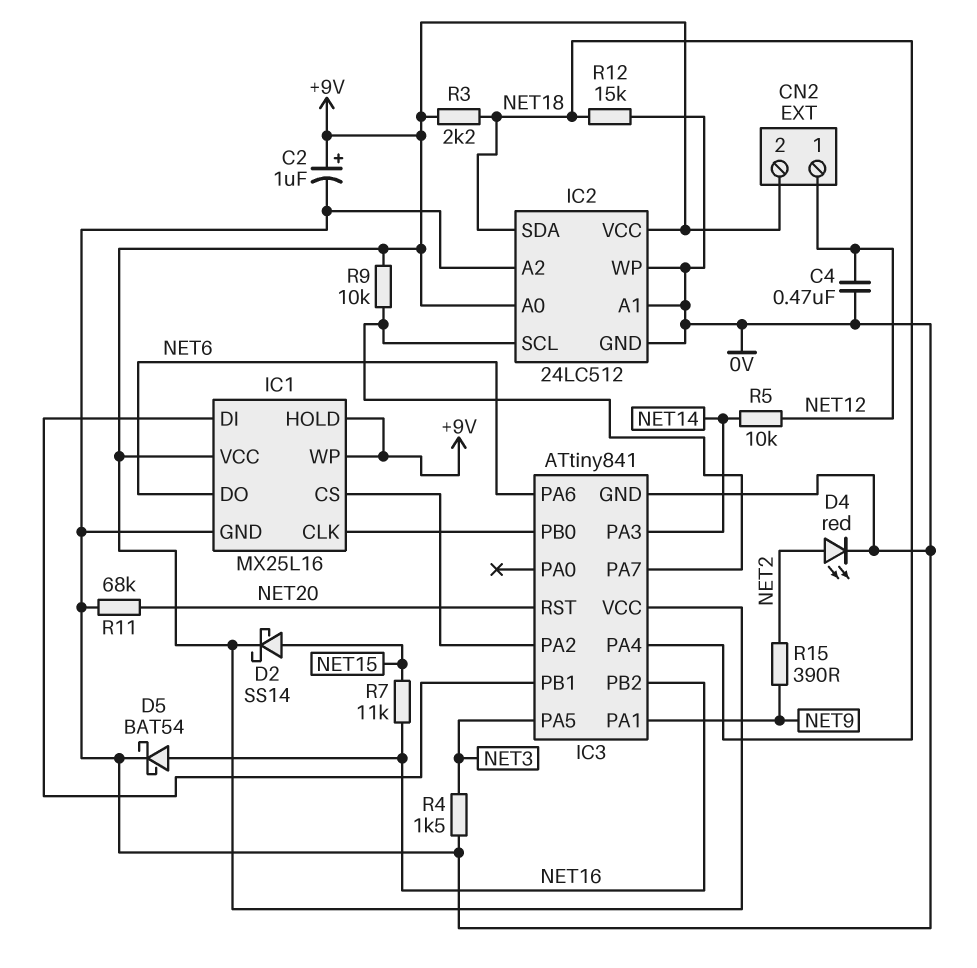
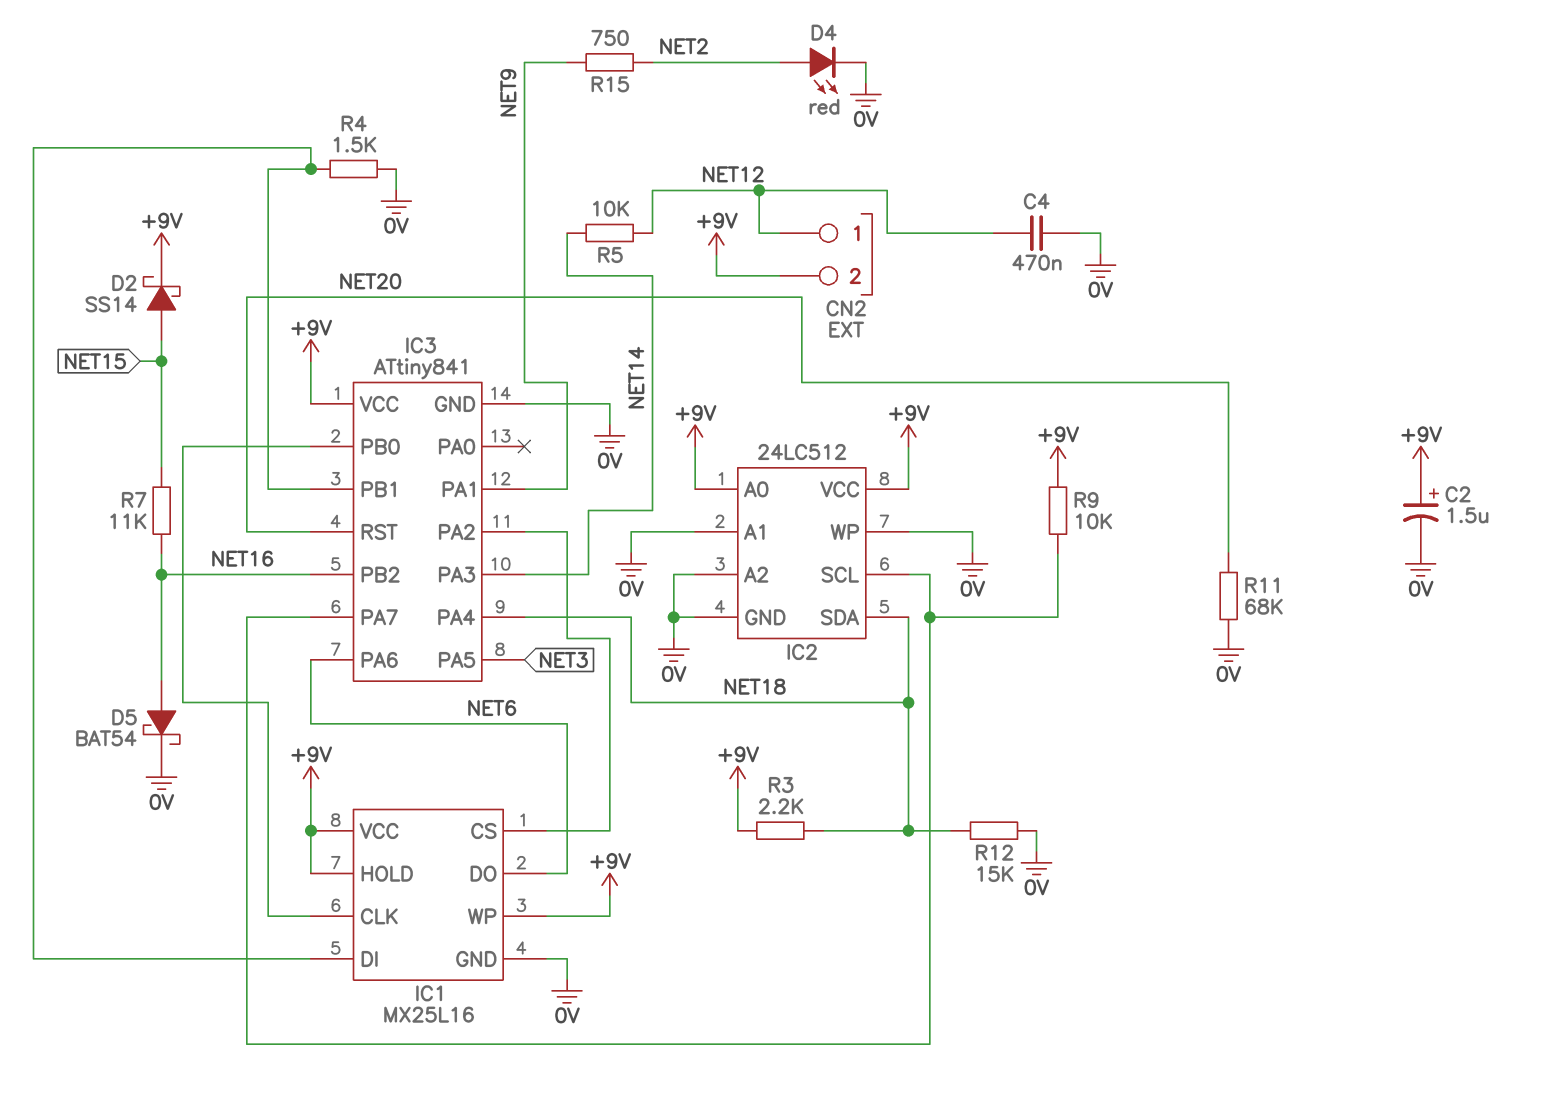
C2: 1uF (plus +9V, minus 0V) -> 1.5uF (plus +9V, minus 0V)
R4: 1.5k (0V, NET3) -> 1.5k (0V, IC1/DI)
R15: 390 (NET2, NET9) -> 750 (NET2, NET9)

